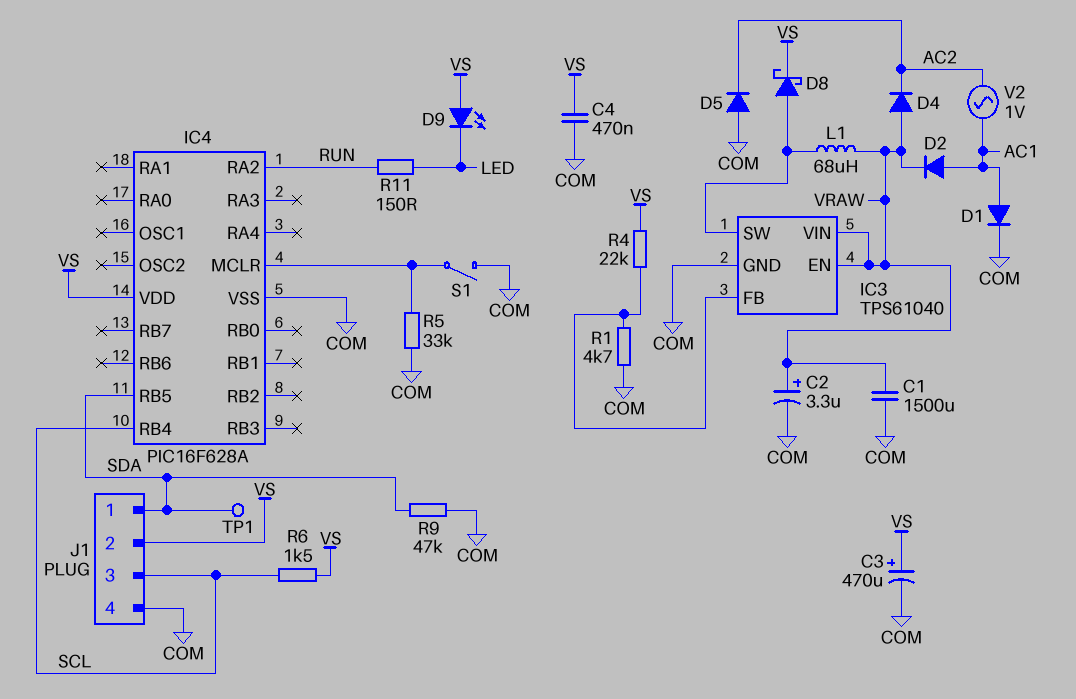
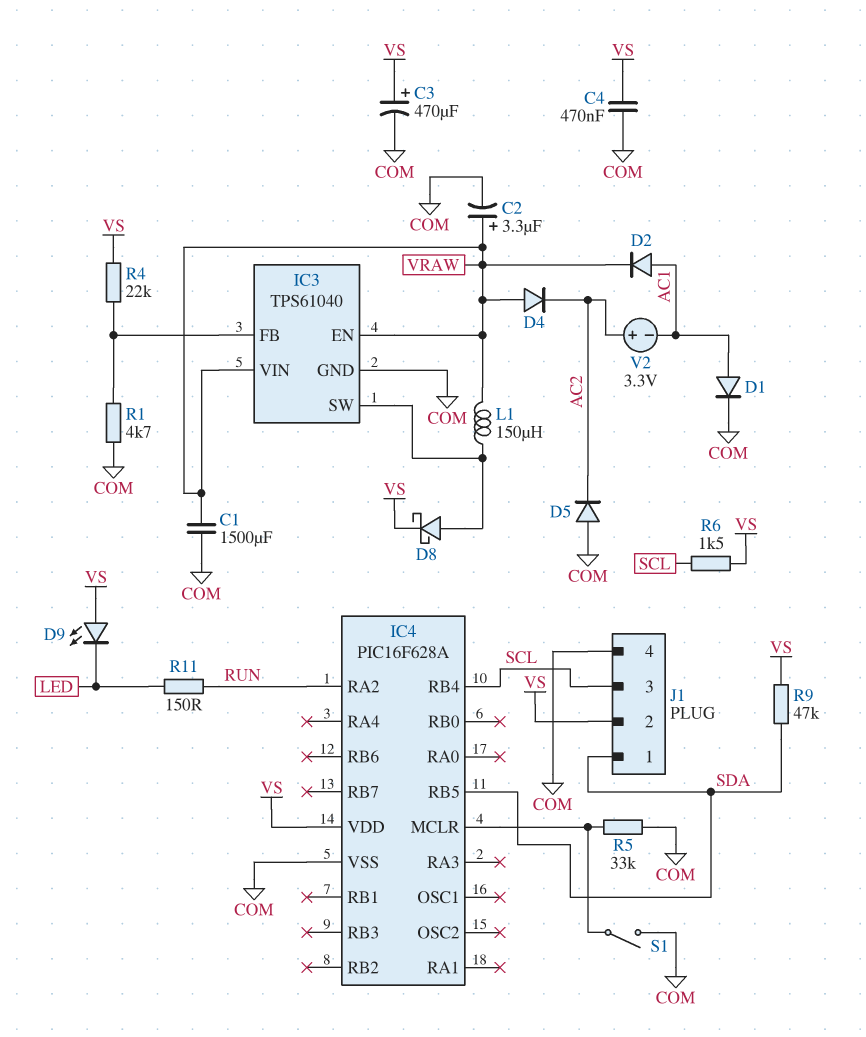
L1: 68uH (IC3/SW, VRAW) -> 150uH (IC3/SW, VRAW)
R9: 47k (COM, SDA) -> 47k (SDA, VS)
TP1: test point (SDA) -> none
V2: AC 1V (AC1, AC2) -> 3.3V (plus AC2, minus AC1)

